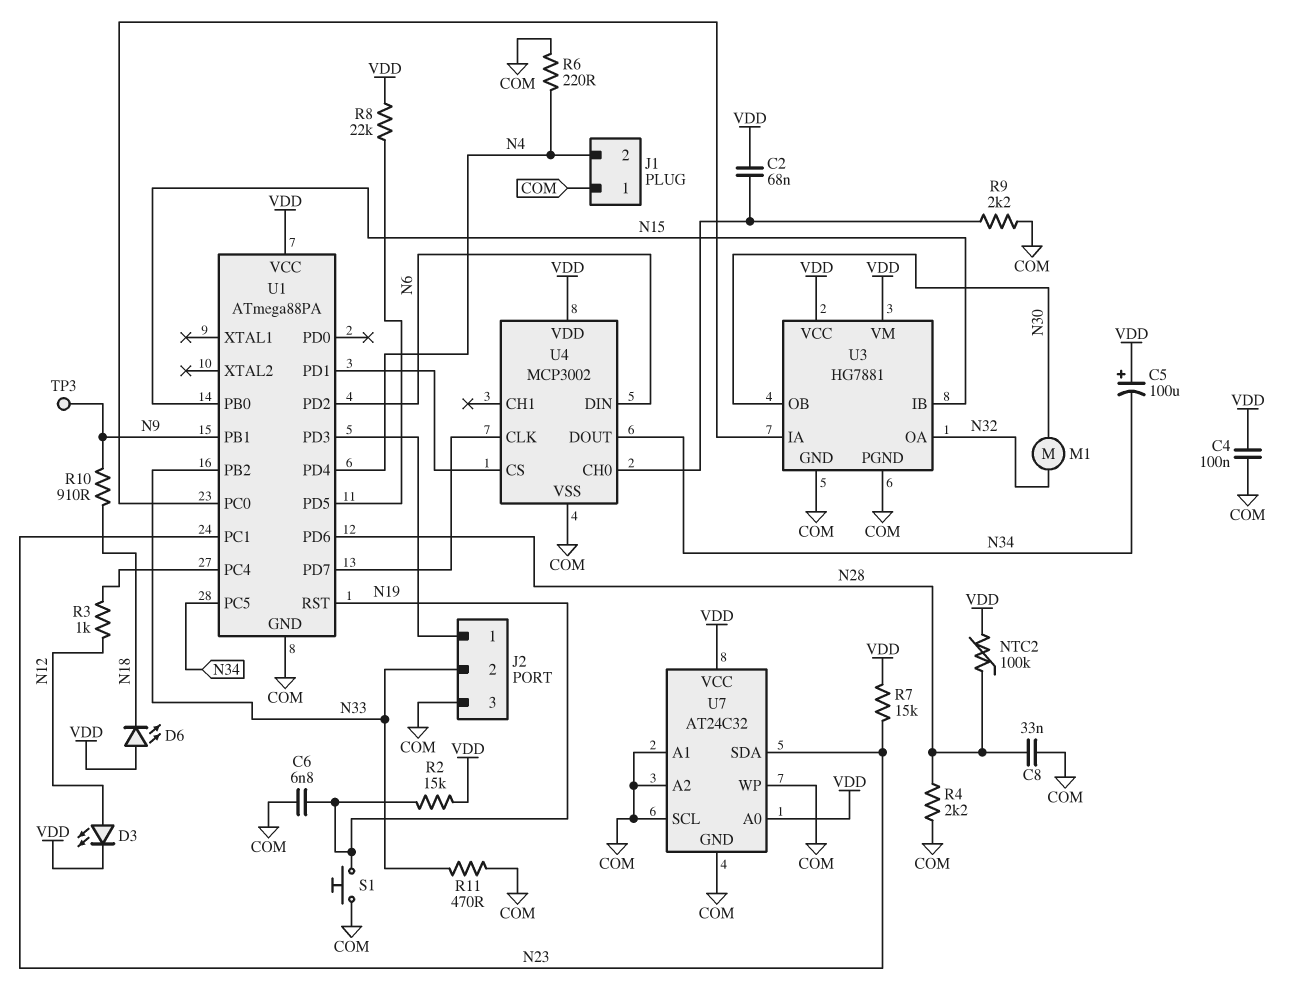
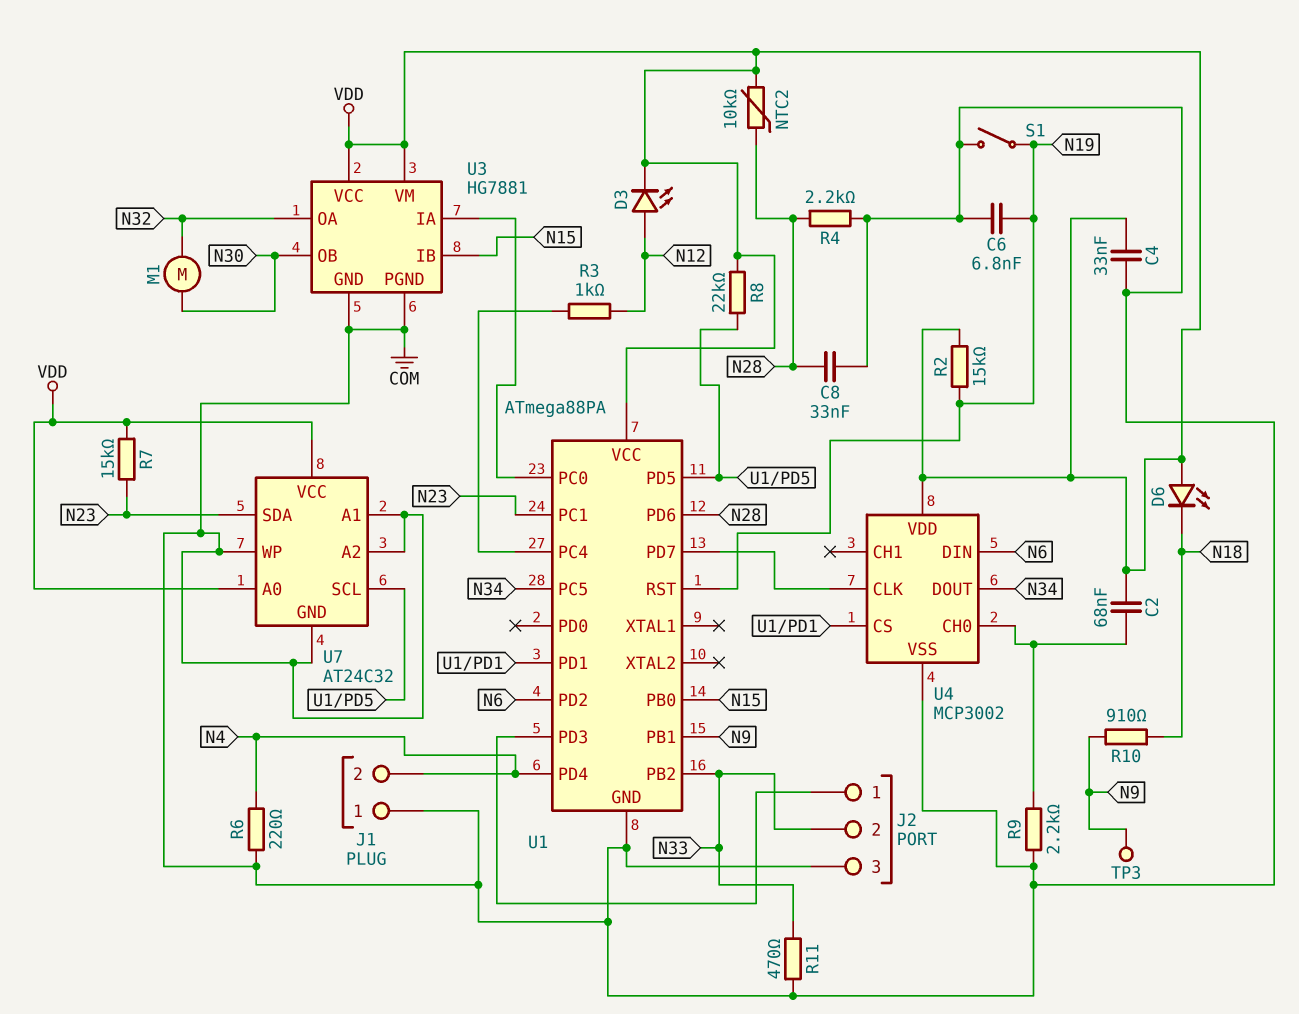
C4: 100nF (COM, VDD) -> 33nF (COM, VDD)
C5: 100uF (plus VDD, minus N34) -> none
NTC2: 100k (N28, VDD) -> 10k (N28, VDD)
S1: button (COM, N19) -> switch (COM, N19)
U7 pin SCL: COM -> U1/PD5

